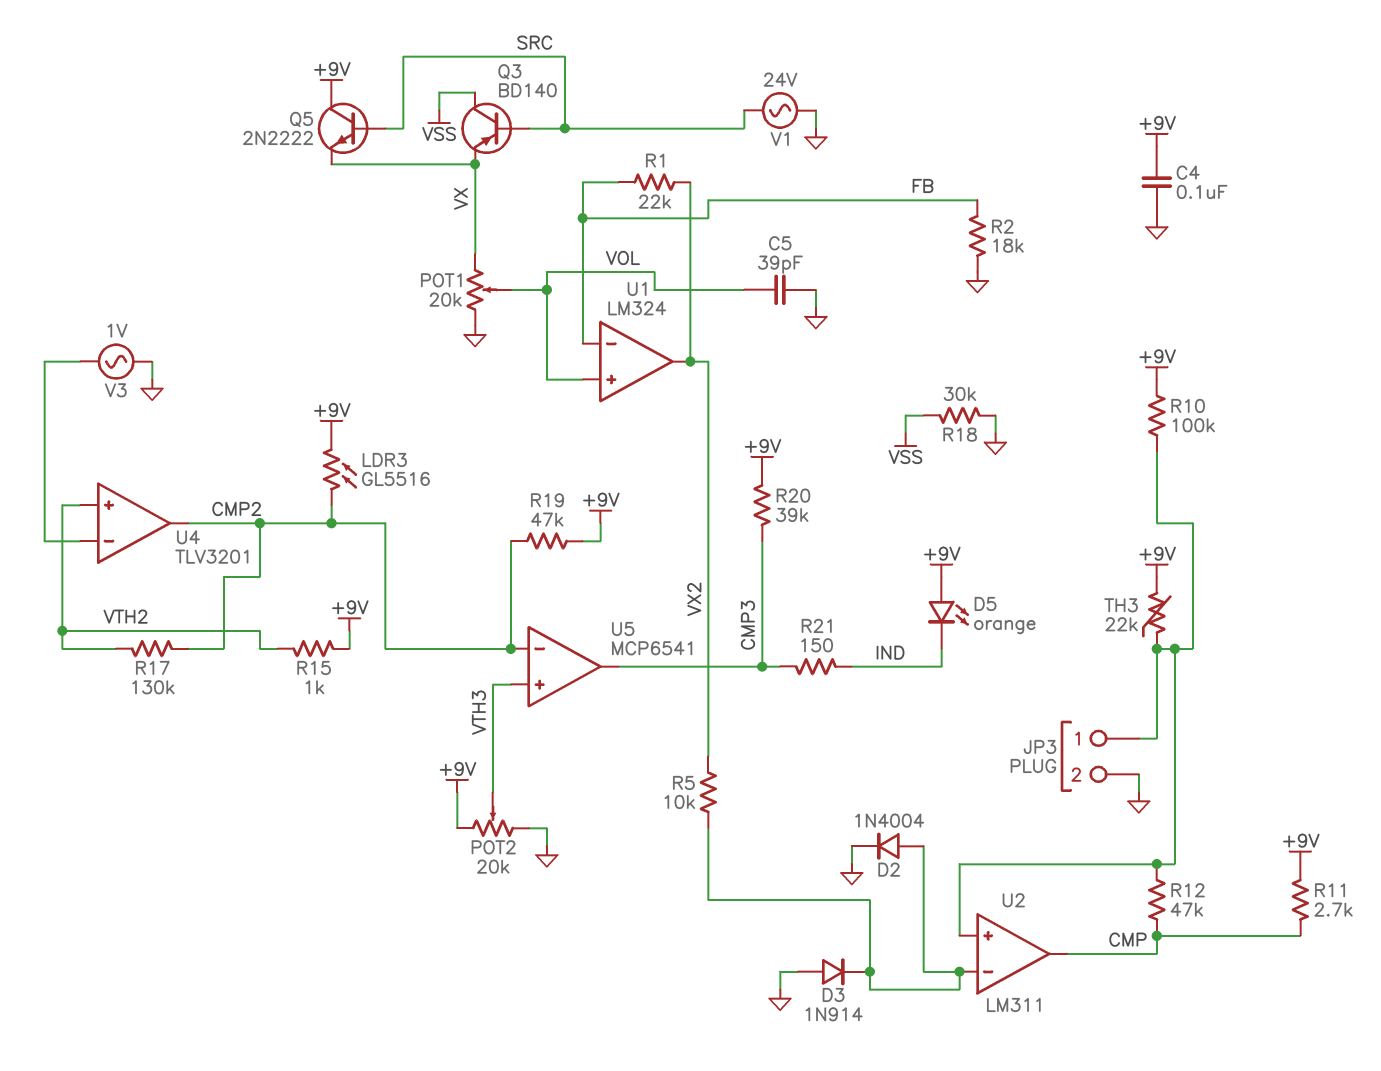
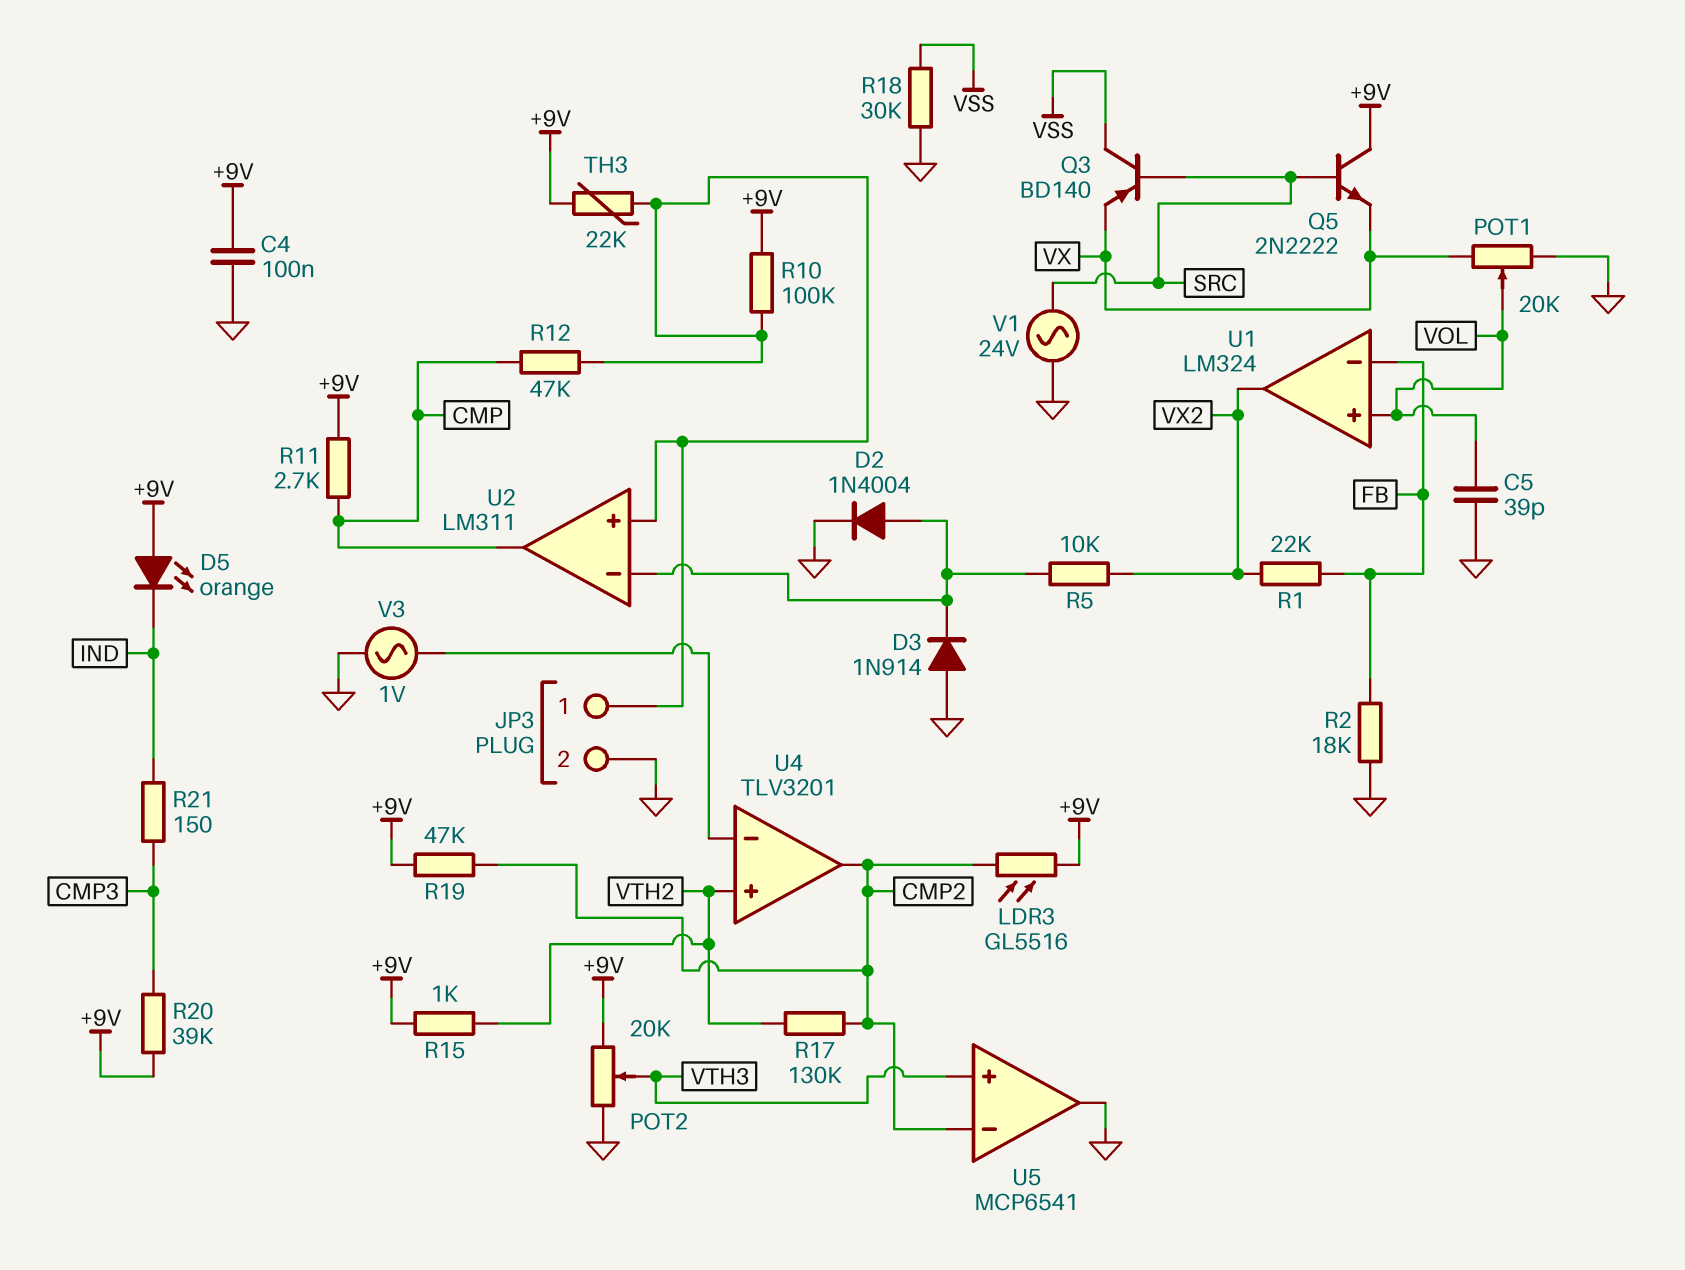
U5 pin out: CMP3 -> GND

